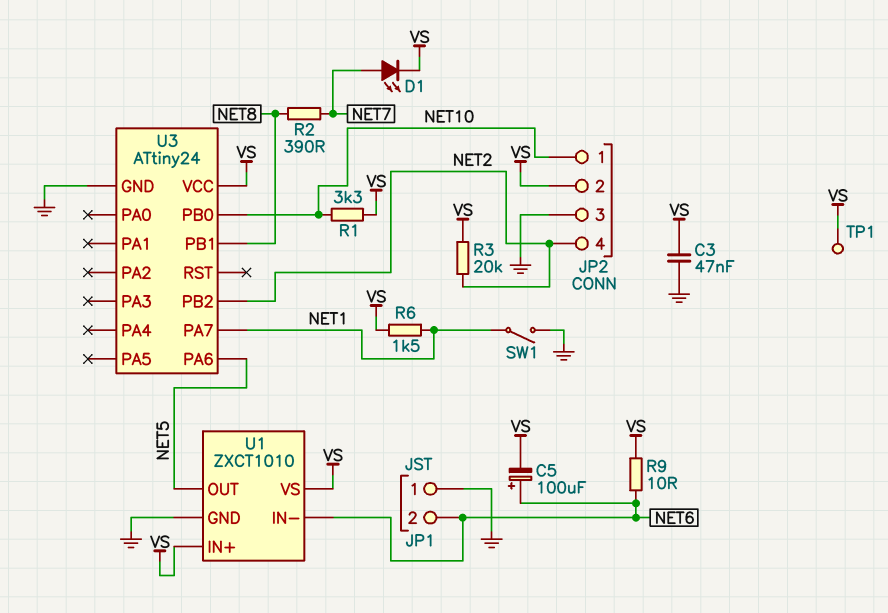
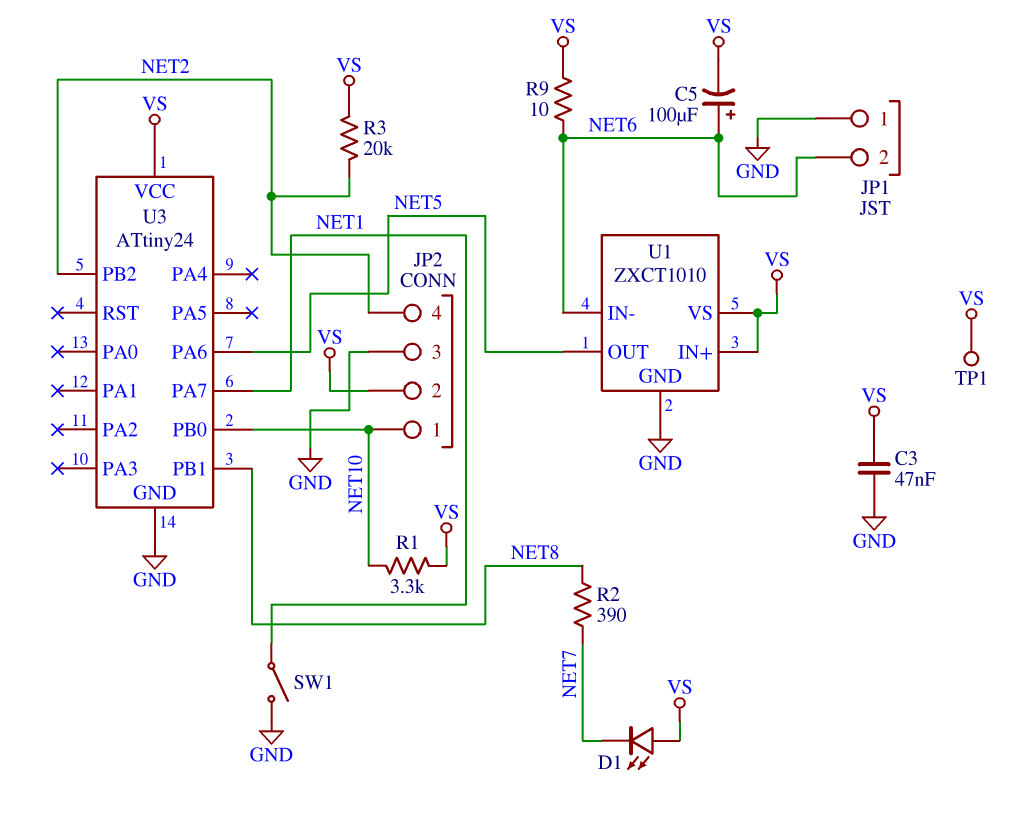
D1: LED (A NET7, K VS) -> LED (A VS, K NET7)
R6: 1.5k (NET1, VS) -> none

